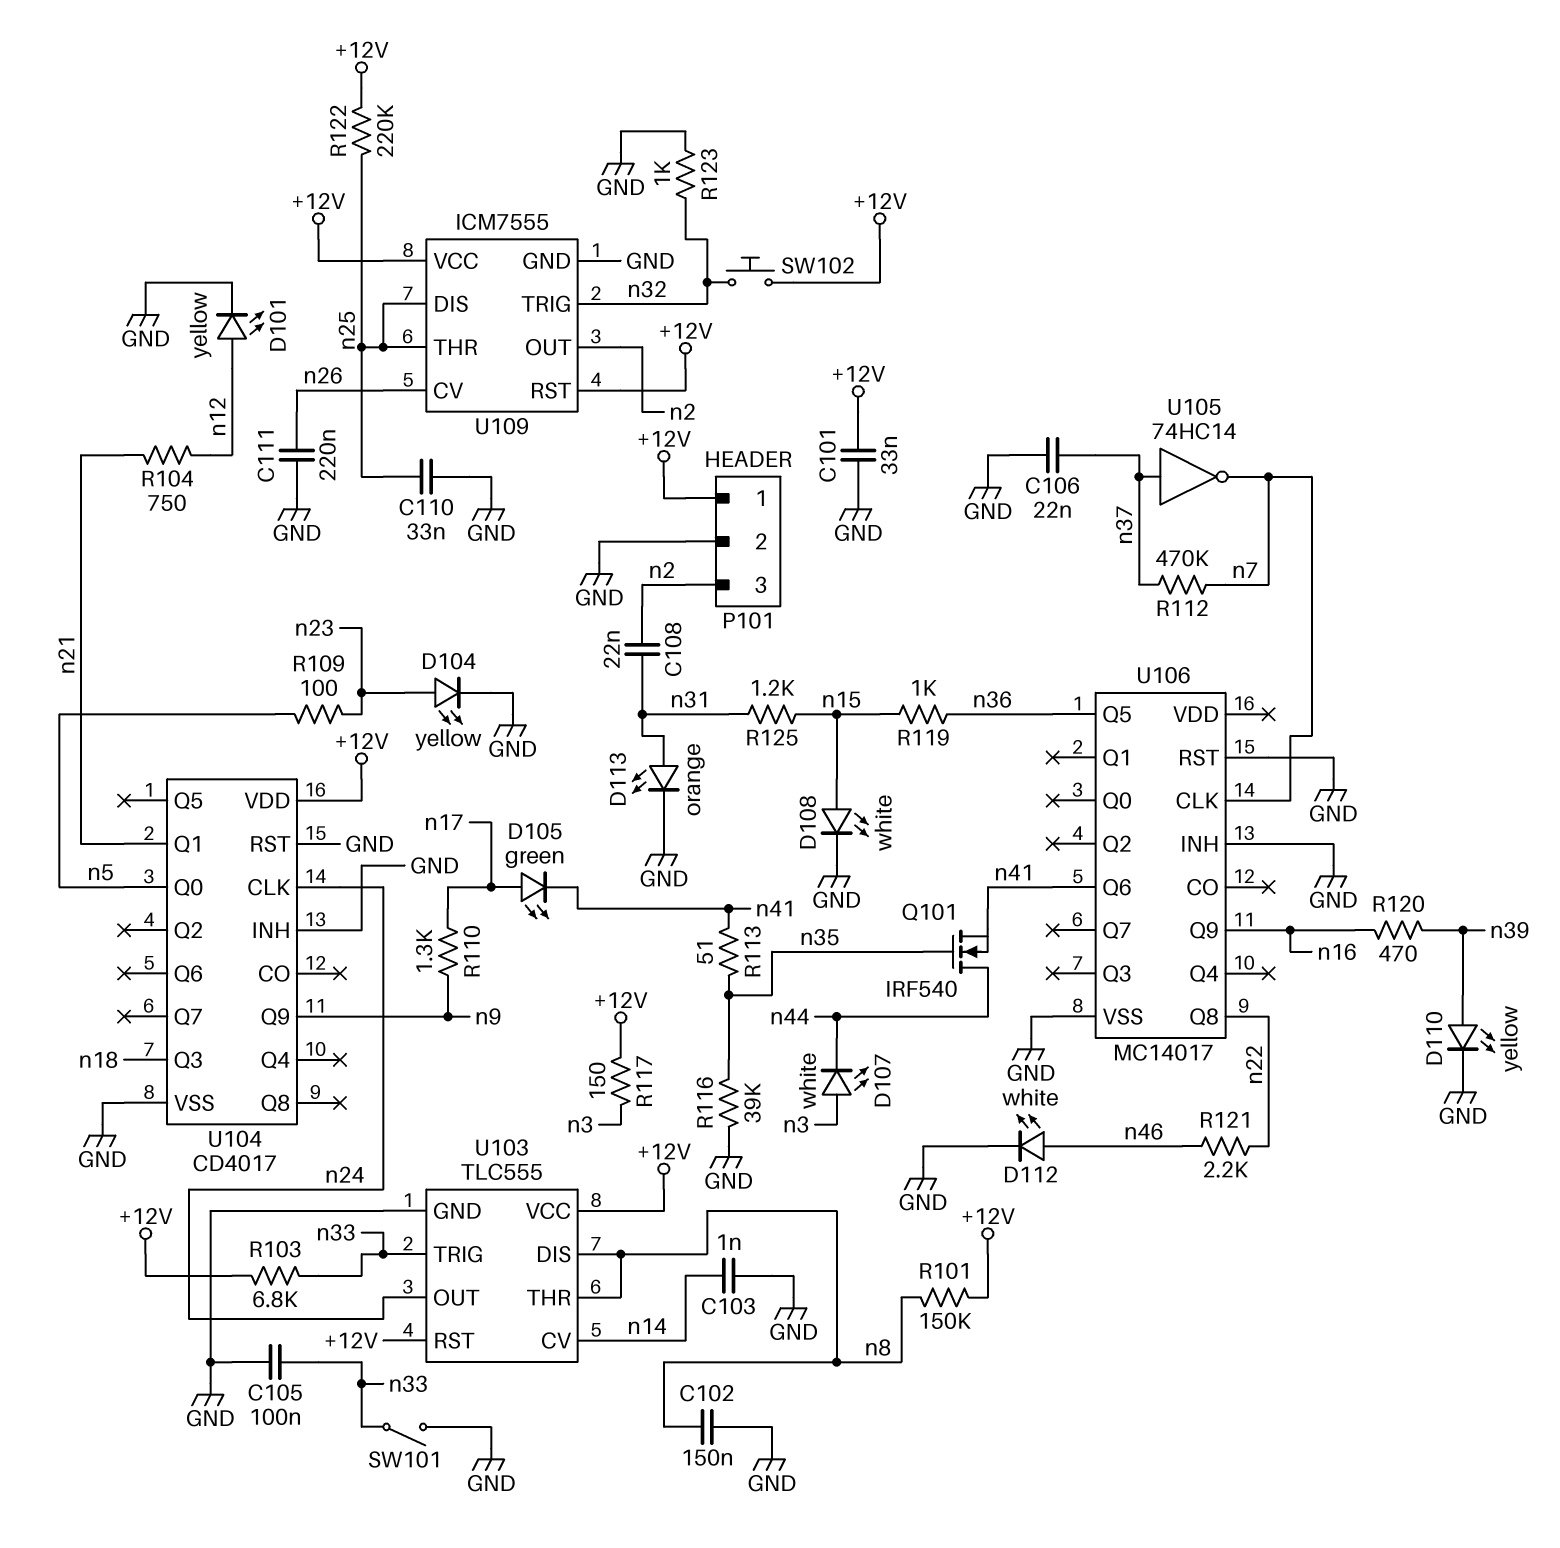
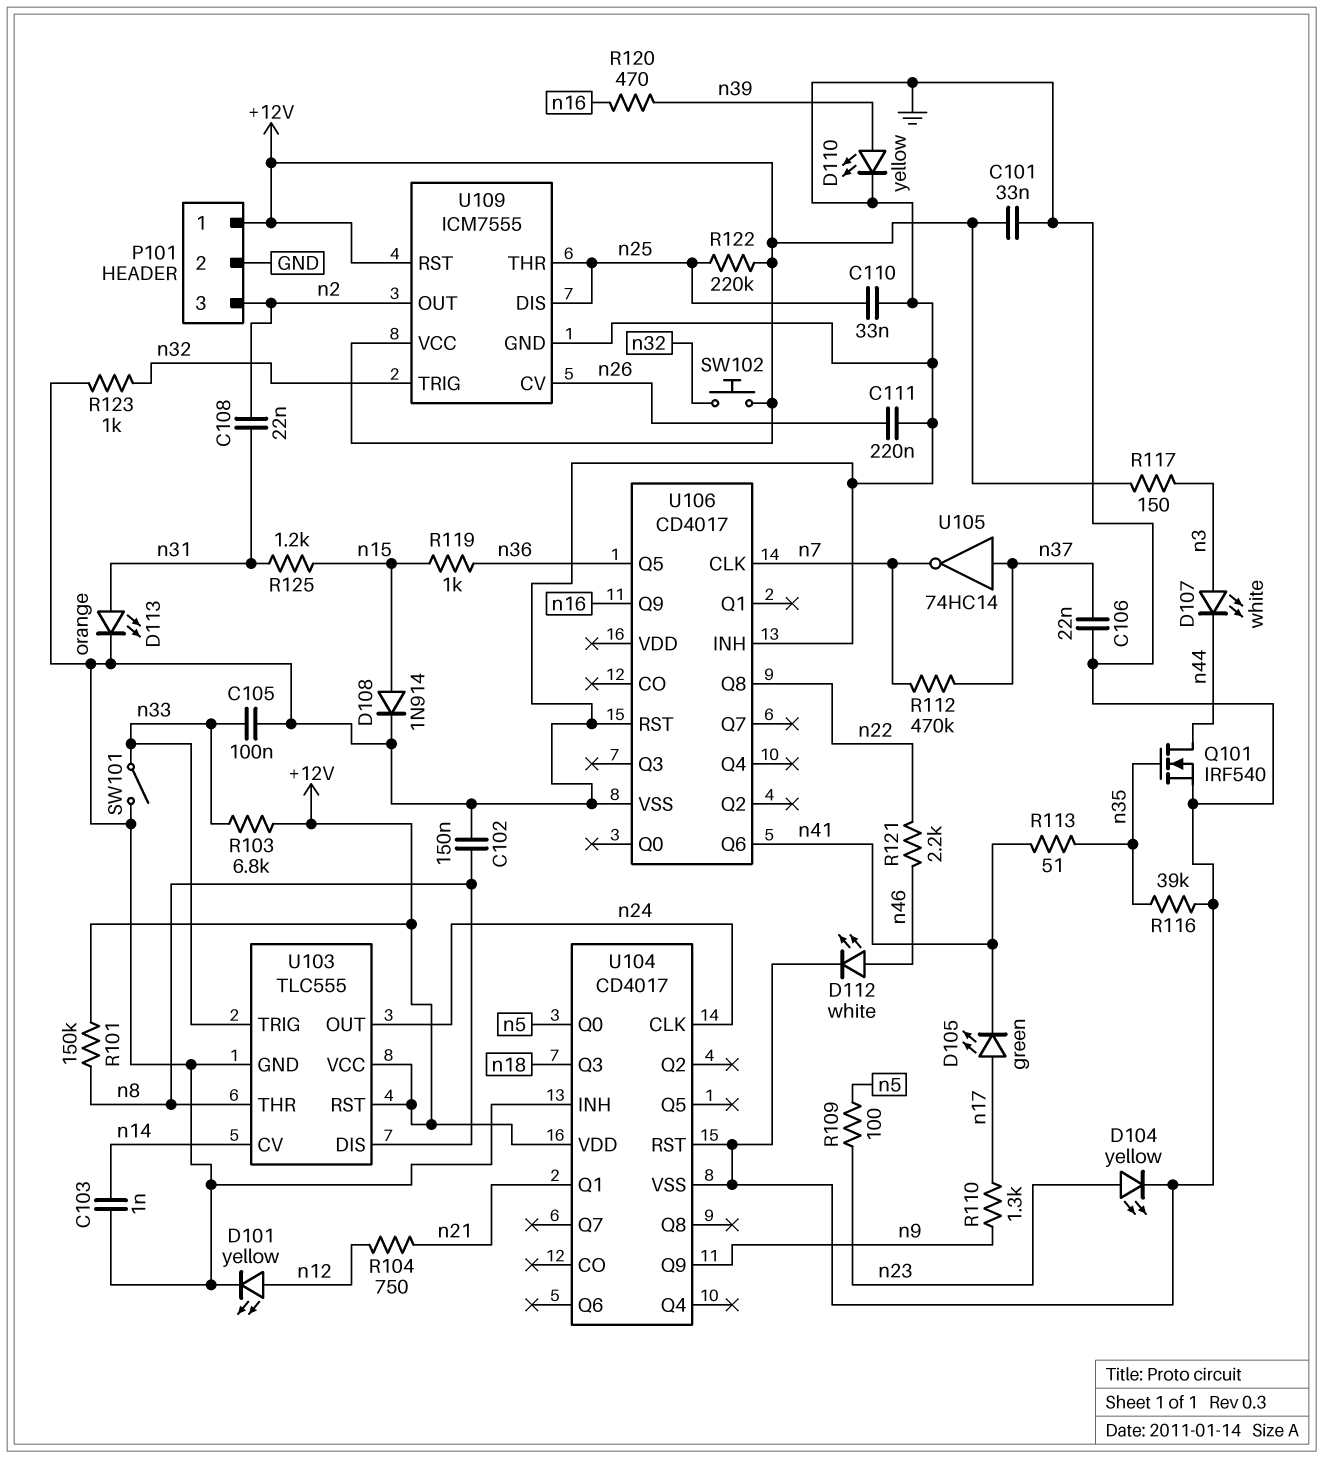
D108: LED white (A n15, K GND) -> diode 1N914 (A n15, K GND)
Q101: NMOS IRF540 (G n35, D n44, S n41) -> NMOS IRF540 (G n35, D n44, S GND)
U106: MC14017 -> CD4017

